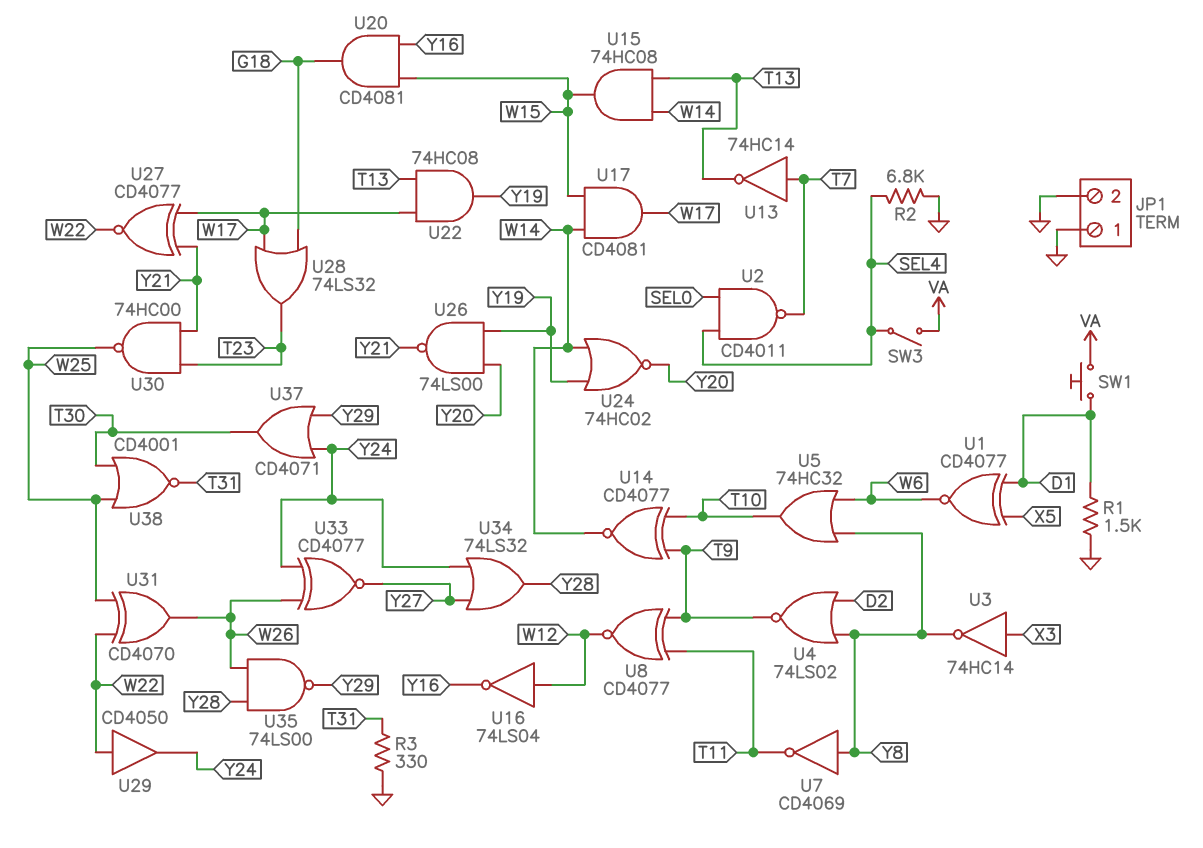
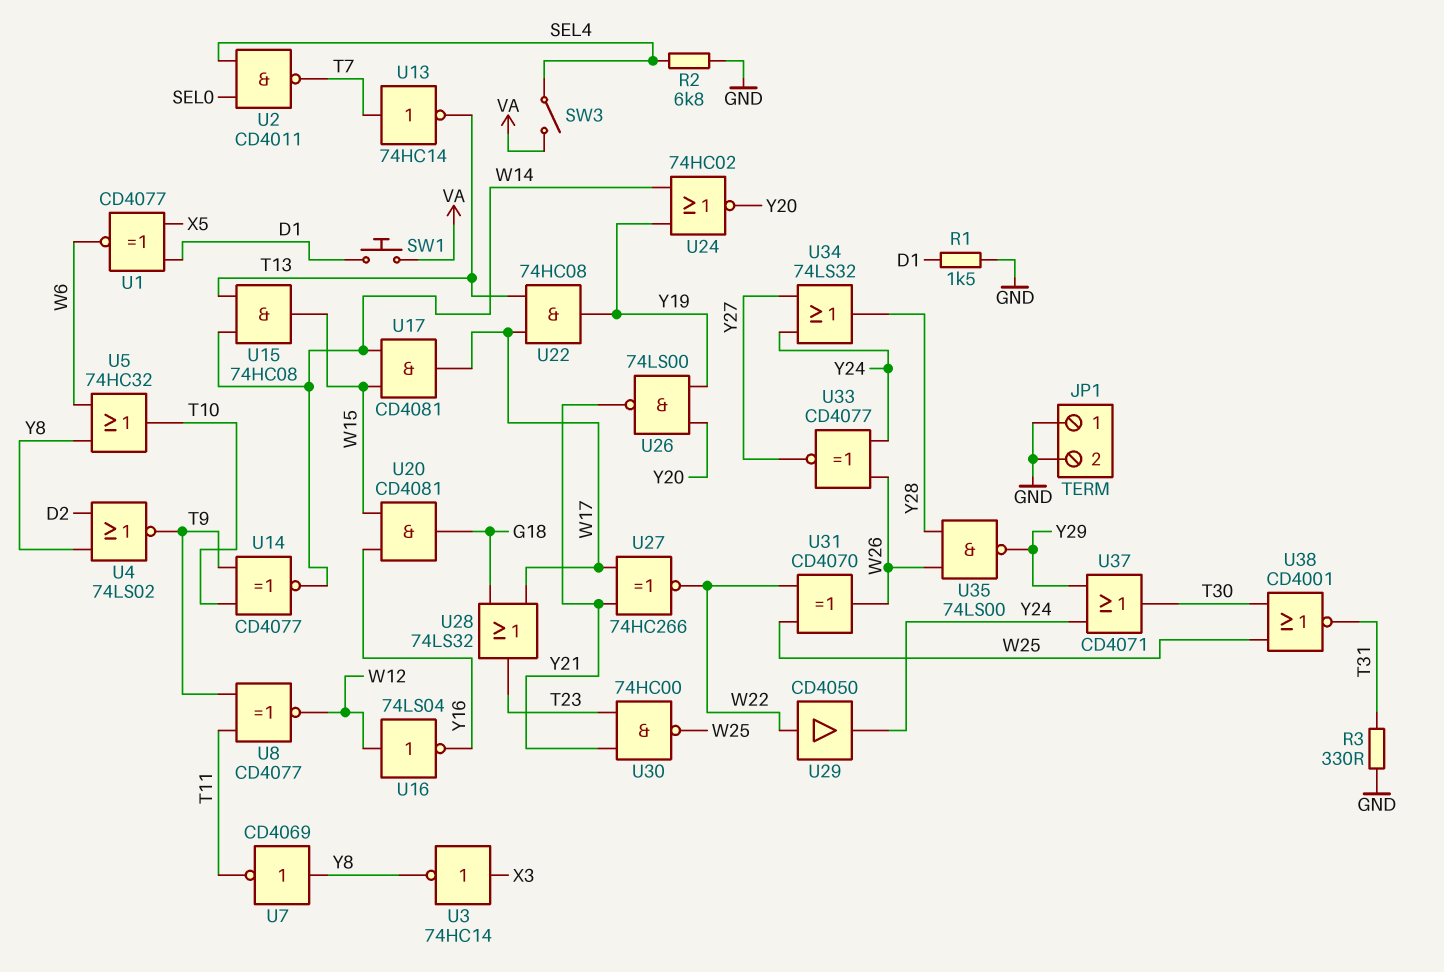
U27: XNOR CD4077 (in W17, in Y21, out W22) -> XNOR 74HC266 (in W17, in Y21, out W22)

